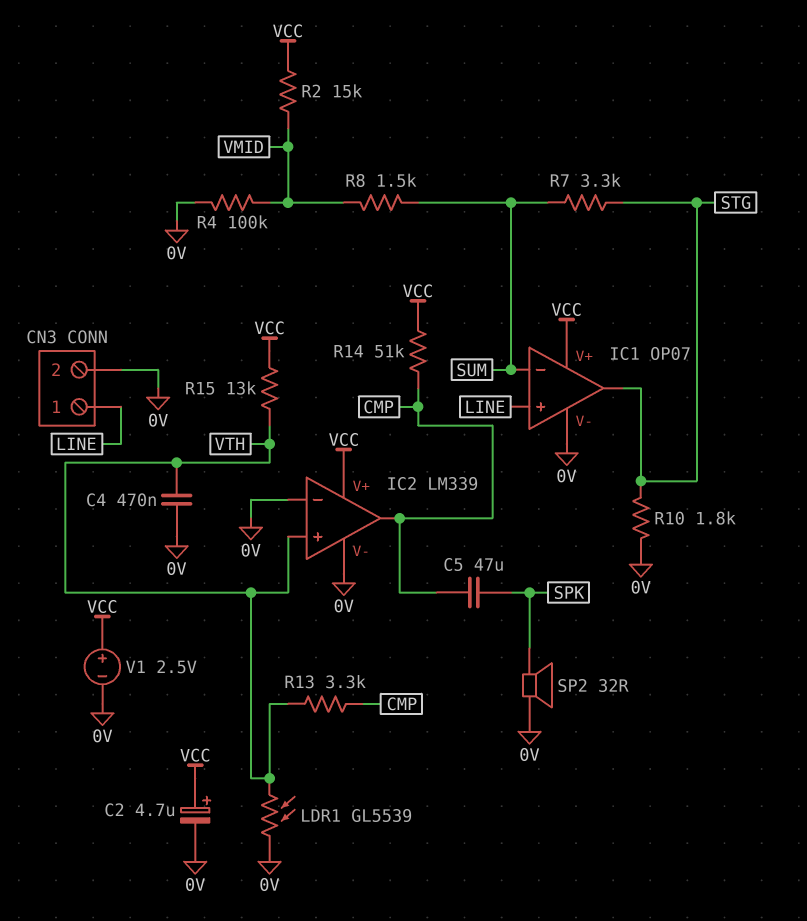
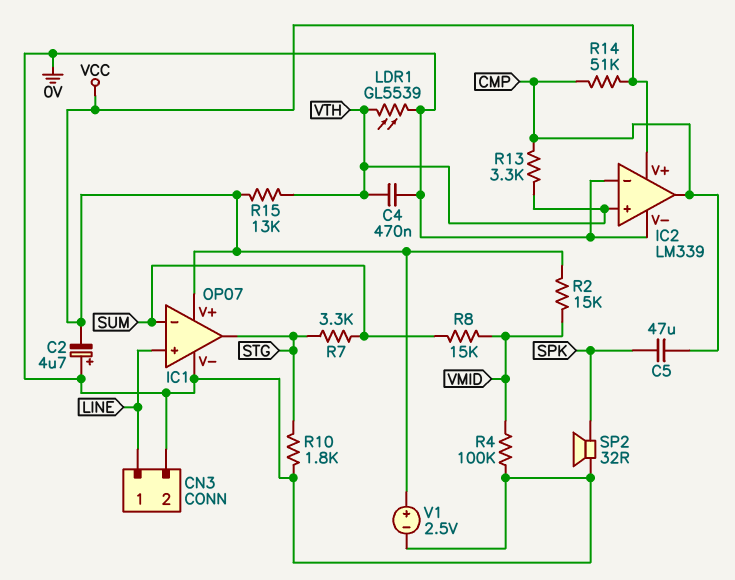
C2: 4.7uF (plus VCC, minus 0V) -> 4.7uF (plus 0V, minus VCC)
R8: 1.5k (SUM, VMID) -> 15k (SUM, VMID)

